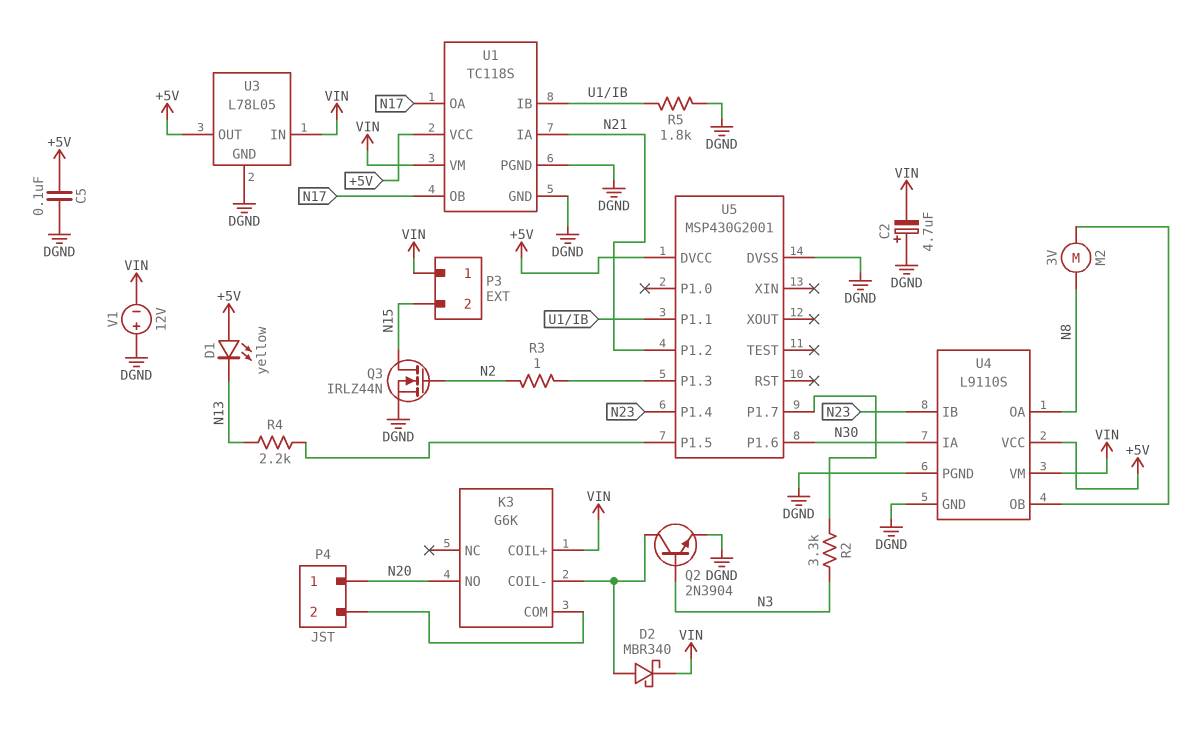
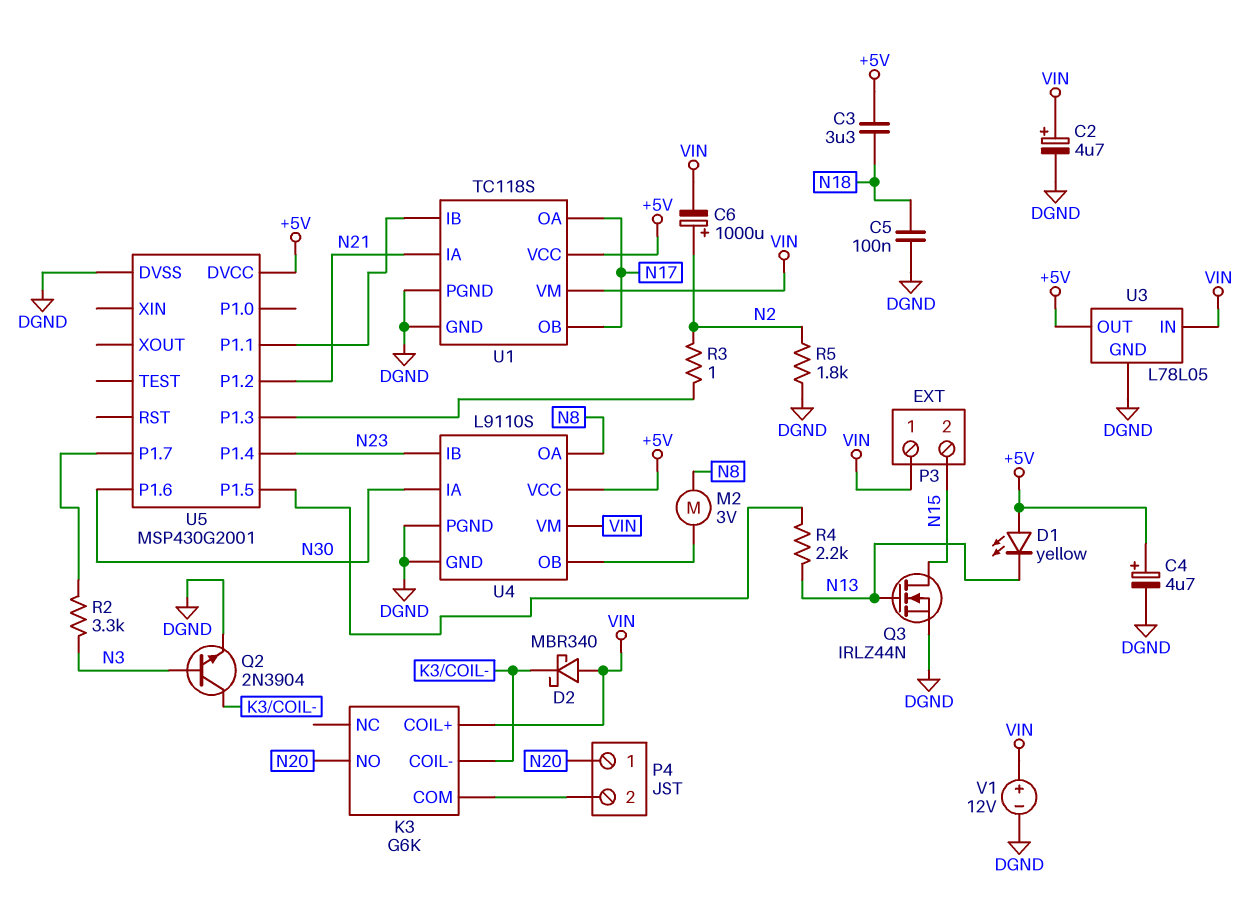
C2: 4.7uF (plus DGND, minus VIN) -> 4.7uF (plus VIN, minus DGND)
C3: none -> 3.3uF (+5V, N18)
C4: none -> 4.7uF (plus +5V, minus DGND)
C5: 100nF (+5V, DGND) -> 100nF (DGND, N18)
C6: none -> 1000uF (plus N2, minus VIN)
D2: schottky MBR340 (A K3/COIL-, K VIN) -> schottky MBR340 (A VIN, K K3/COIL-)
Q3: NMOS IRLZ44N (G N2, D N15, S DGND) -> NMOS IRLZ44N (G N13, D N15, S DGND)
R5: 1.8k (DGND, U1/IB) -> 1.8k (DGND, N2)
V1: 12V (plus DGND, minus VIN) -> 12V (plus VIN, minus DGND)

